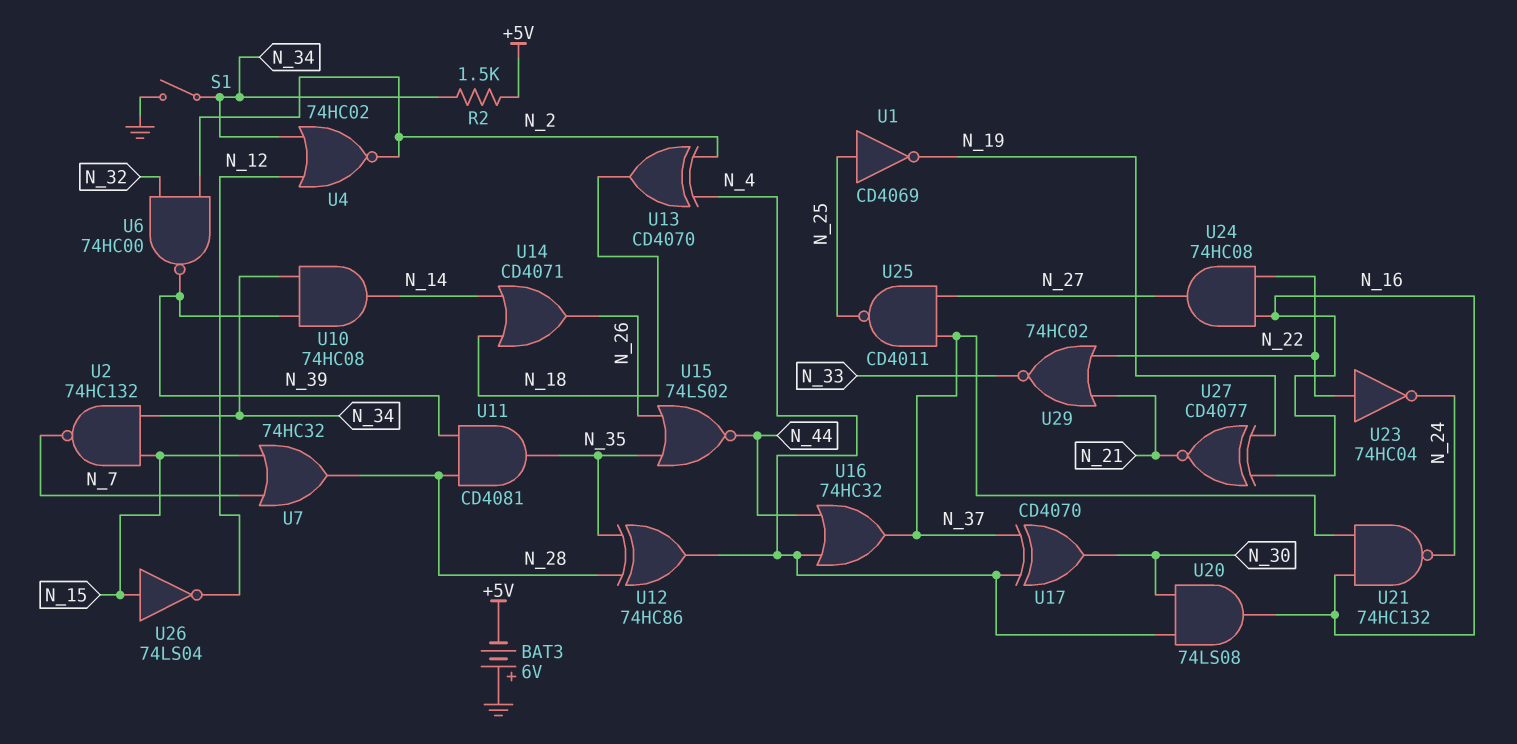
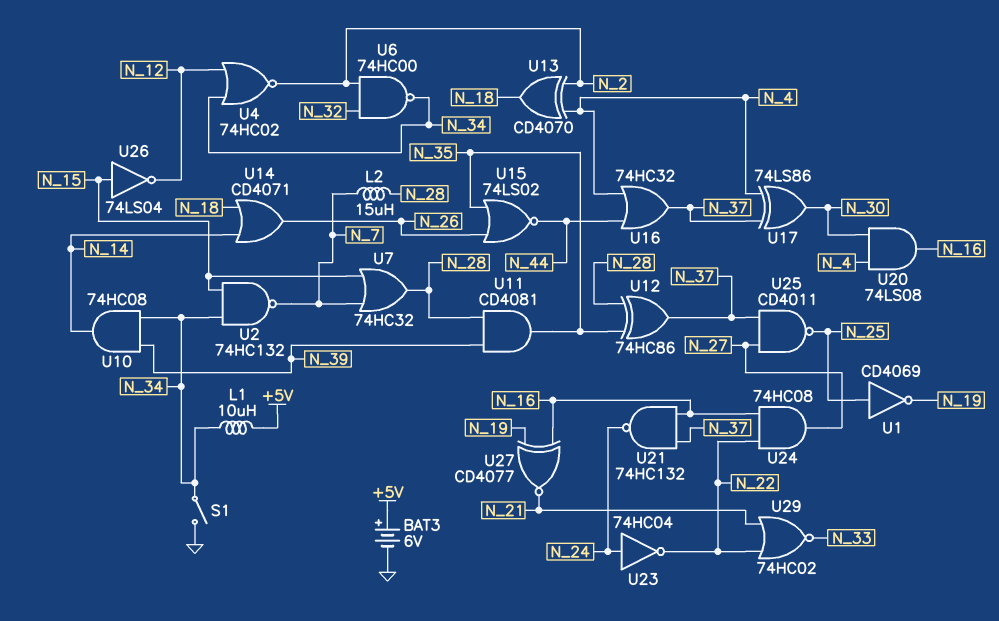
BAT3: 6V (plus GND, minus +5V) -> 6V (plus +5V, minus GND)
L1: none -> 10uH (+5V, N_34)
L2: none -> 15uH (N_7, N_28)
R2: 1.5k (+5V, N_34) -> none
U6: NAND 74HC00 (in N_2, in N_32, out N_39) -> NAND 74HC00 (in N_2, in N_32, out N_34)
U12: XOR 74HC86 (in N_28, in N_35, out N_4) -> XOR 74HC86 (in N_28, in N_35, out N_37)
U17: XOR CD4070 (in N_4, in N_37, out N_30) -> XOR 74LS86 (in N_4, in N_37, out N_30)
U23: NOT 74HC04 (in N_22, out N_24) -> NOT 74HC04 (in N_24, out N_22)

